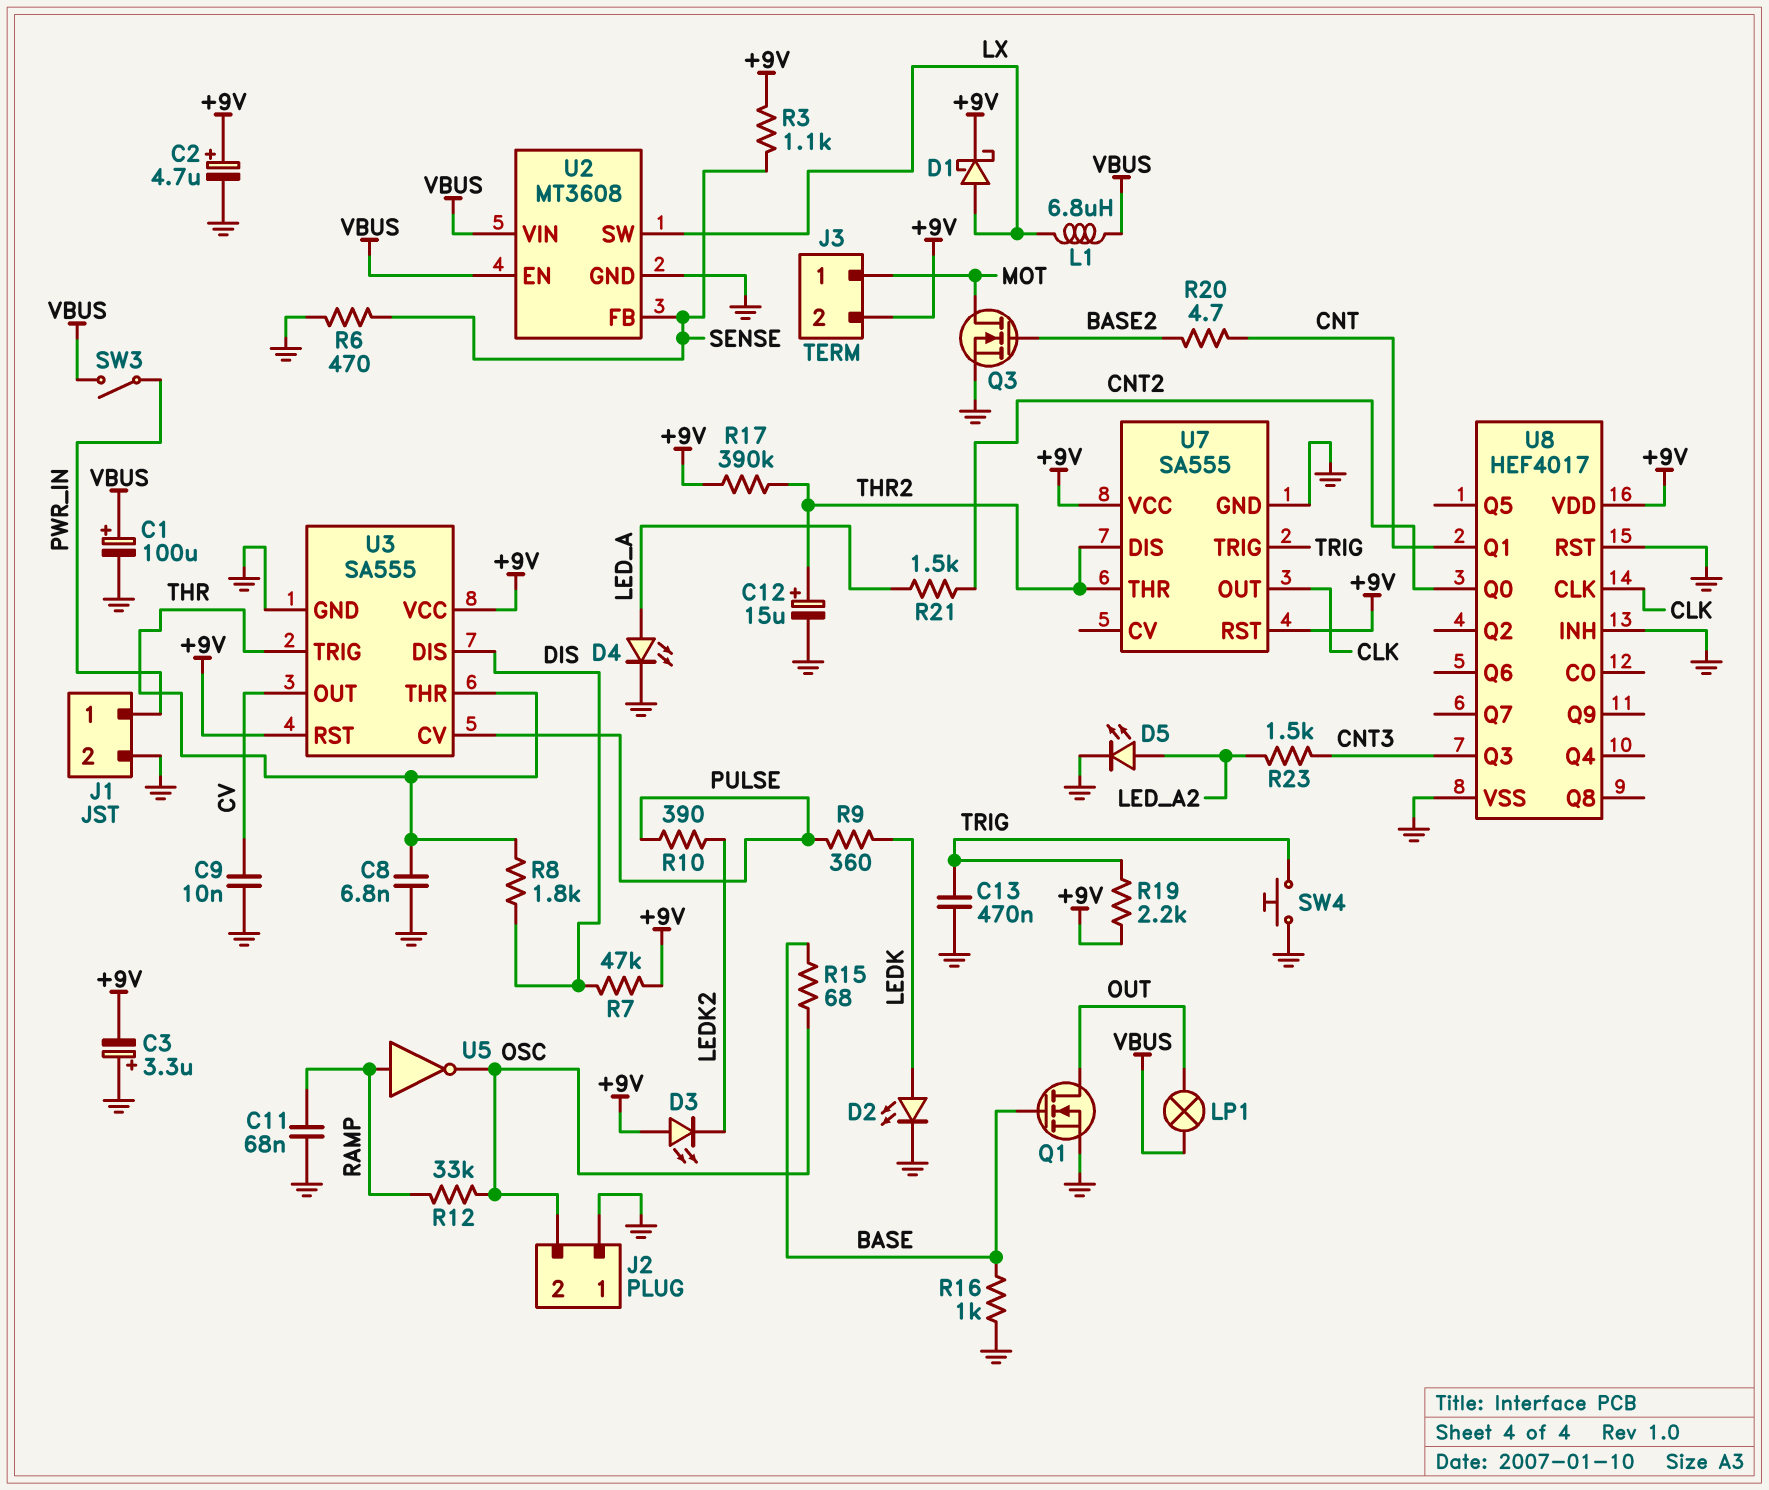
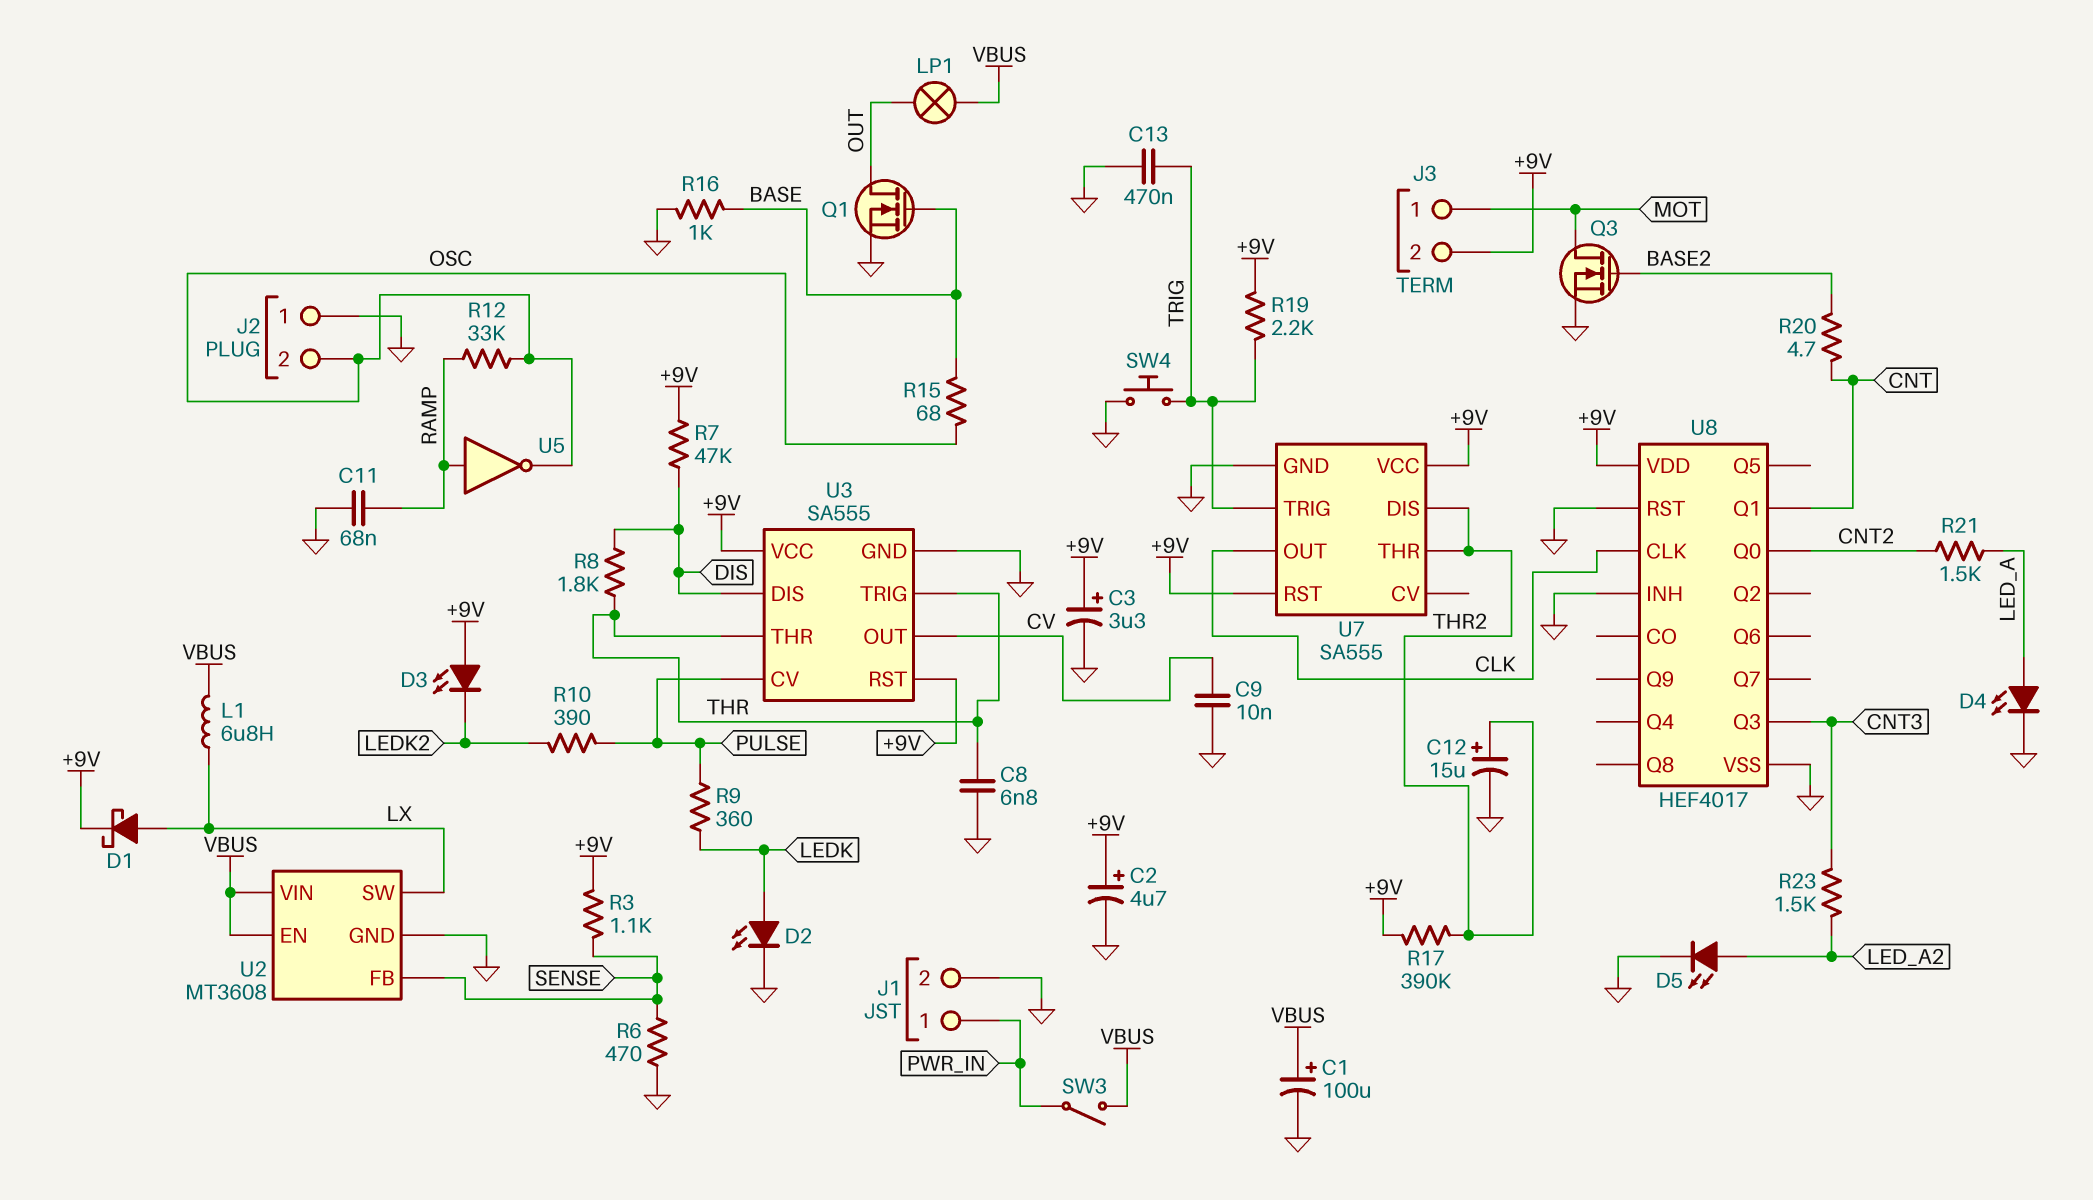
C3: 3.3uF (plus GND, minus +9V) -> 3.3uF (plus +9V, minus GND)

